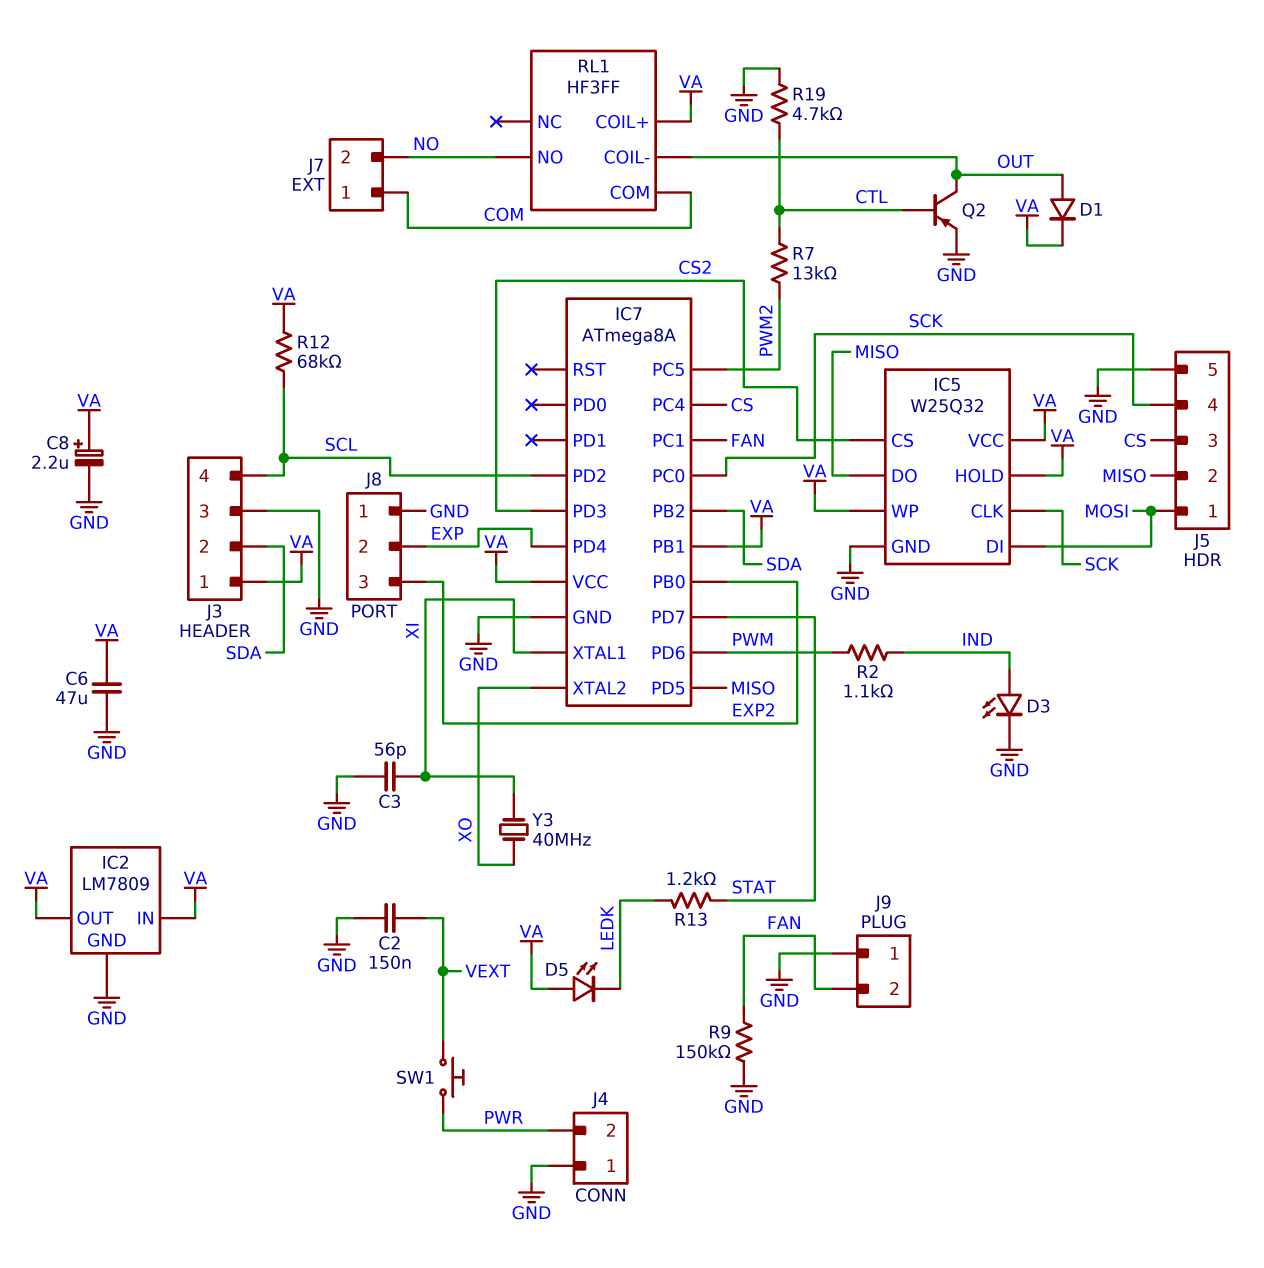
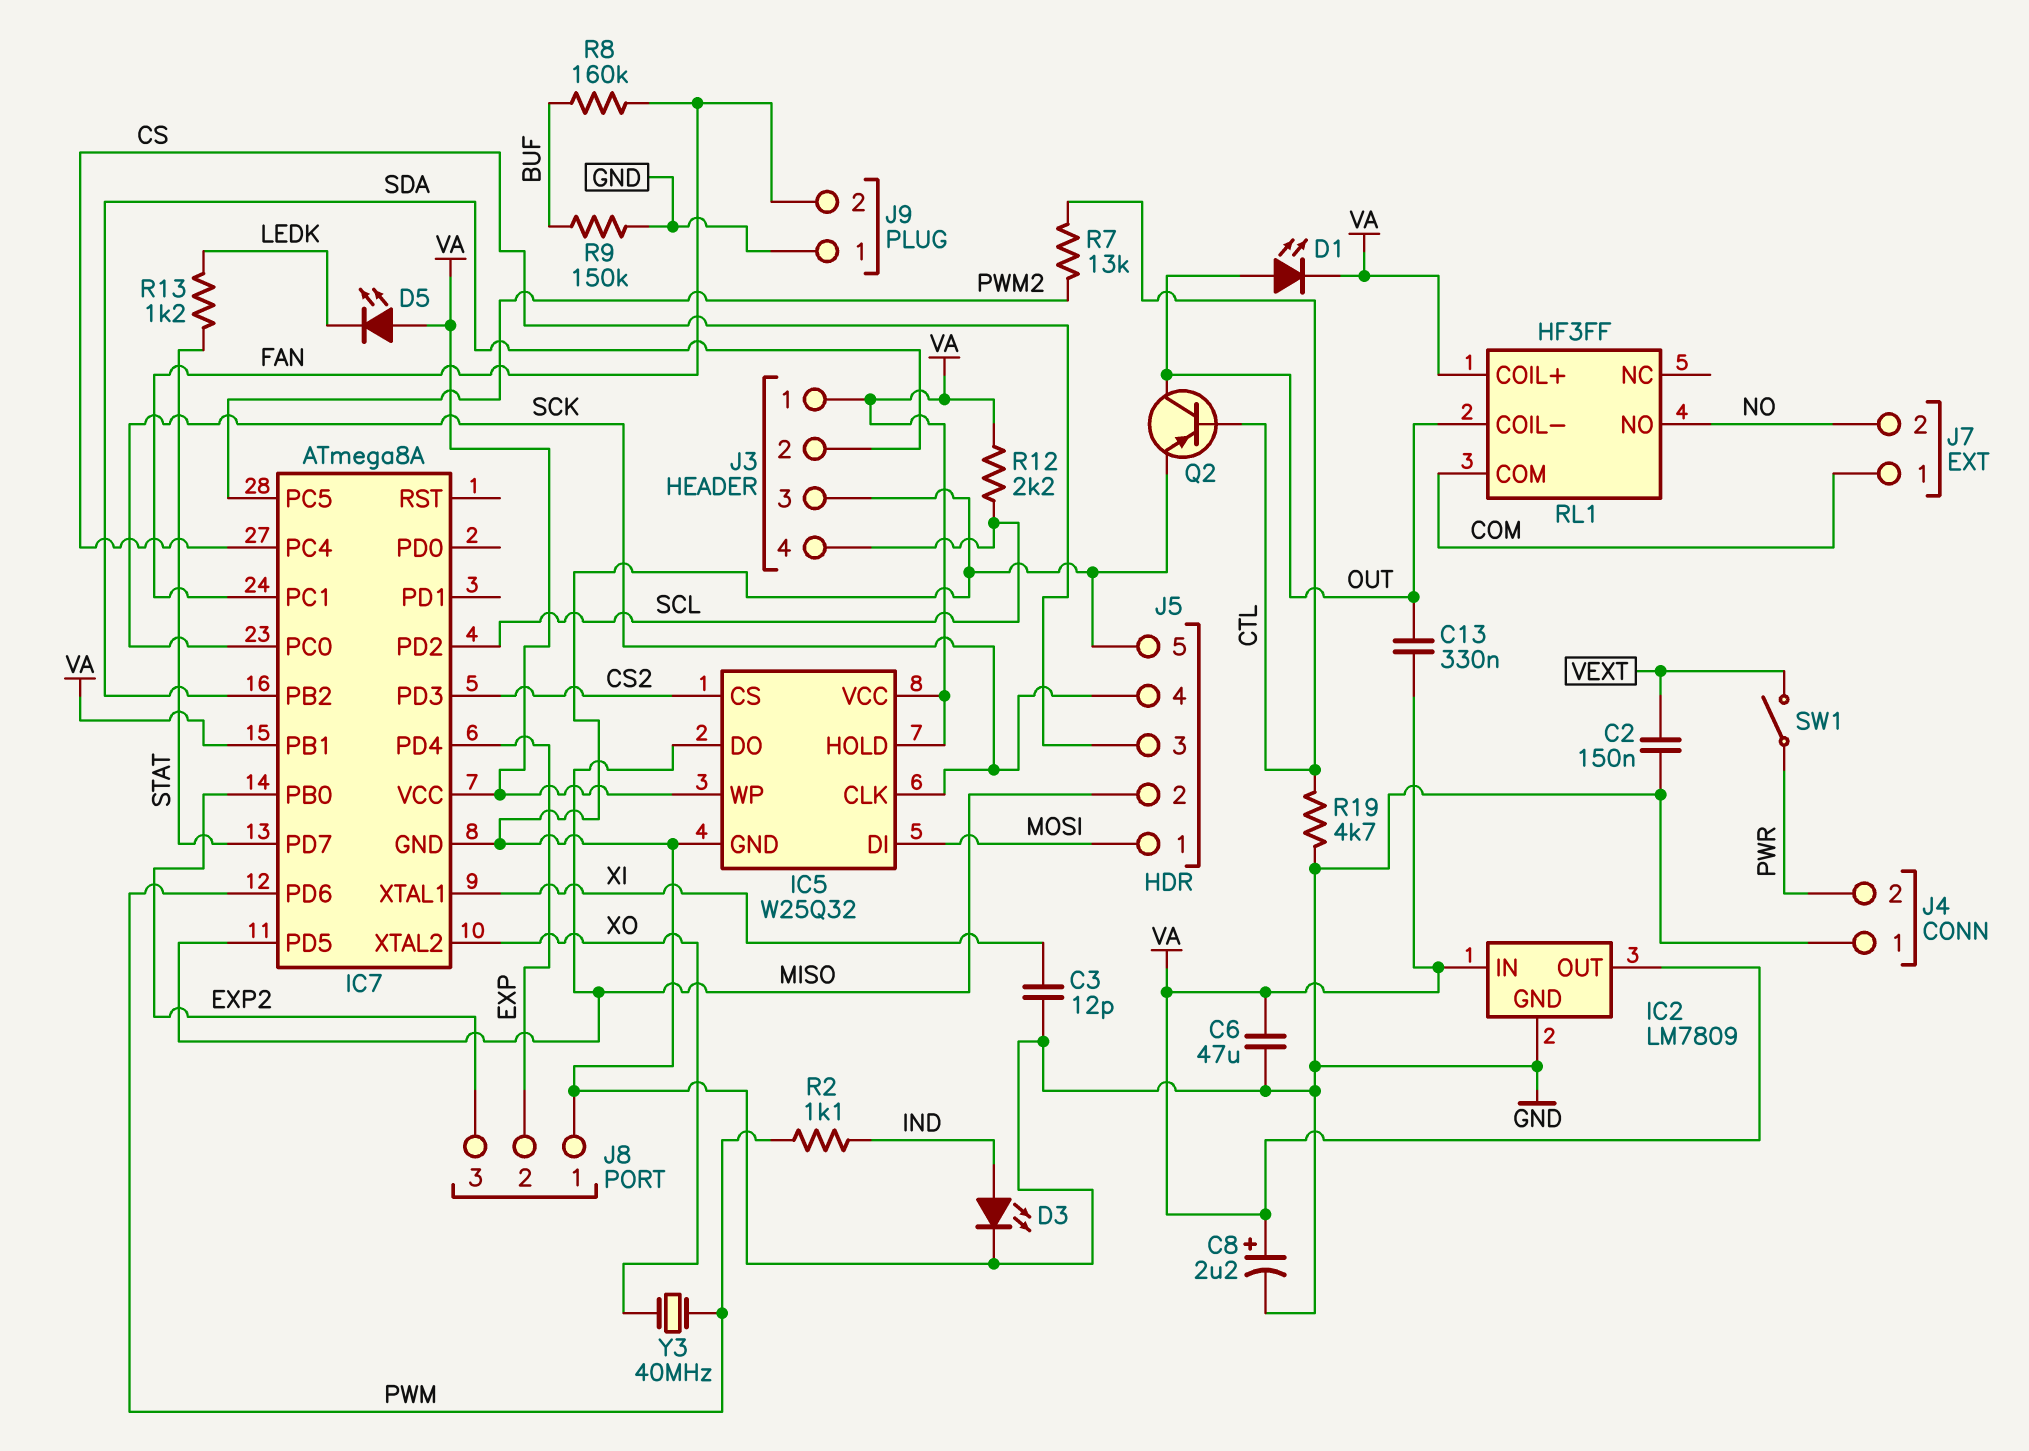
C3: 56pF (GND, XI) -> 12pF (GND, XI)
C13: none -> 330nF (OUT, VA)
D1: diode (A OUT, K VA) -> LED (A OUT, K VA)
R8: none -> 160k (BUF, FAN)
R9: 150k (FAN, GND) -> 150k (BUF, GND)
R12: 68k (SCL, VA) -> 2.2k (SCL, VA)
SW1: button (PWR, VEXT) -> switch (PWR, VEXT)
Y3: 40MHz (XI, XO) -> 40MHz (PWM, XO)

